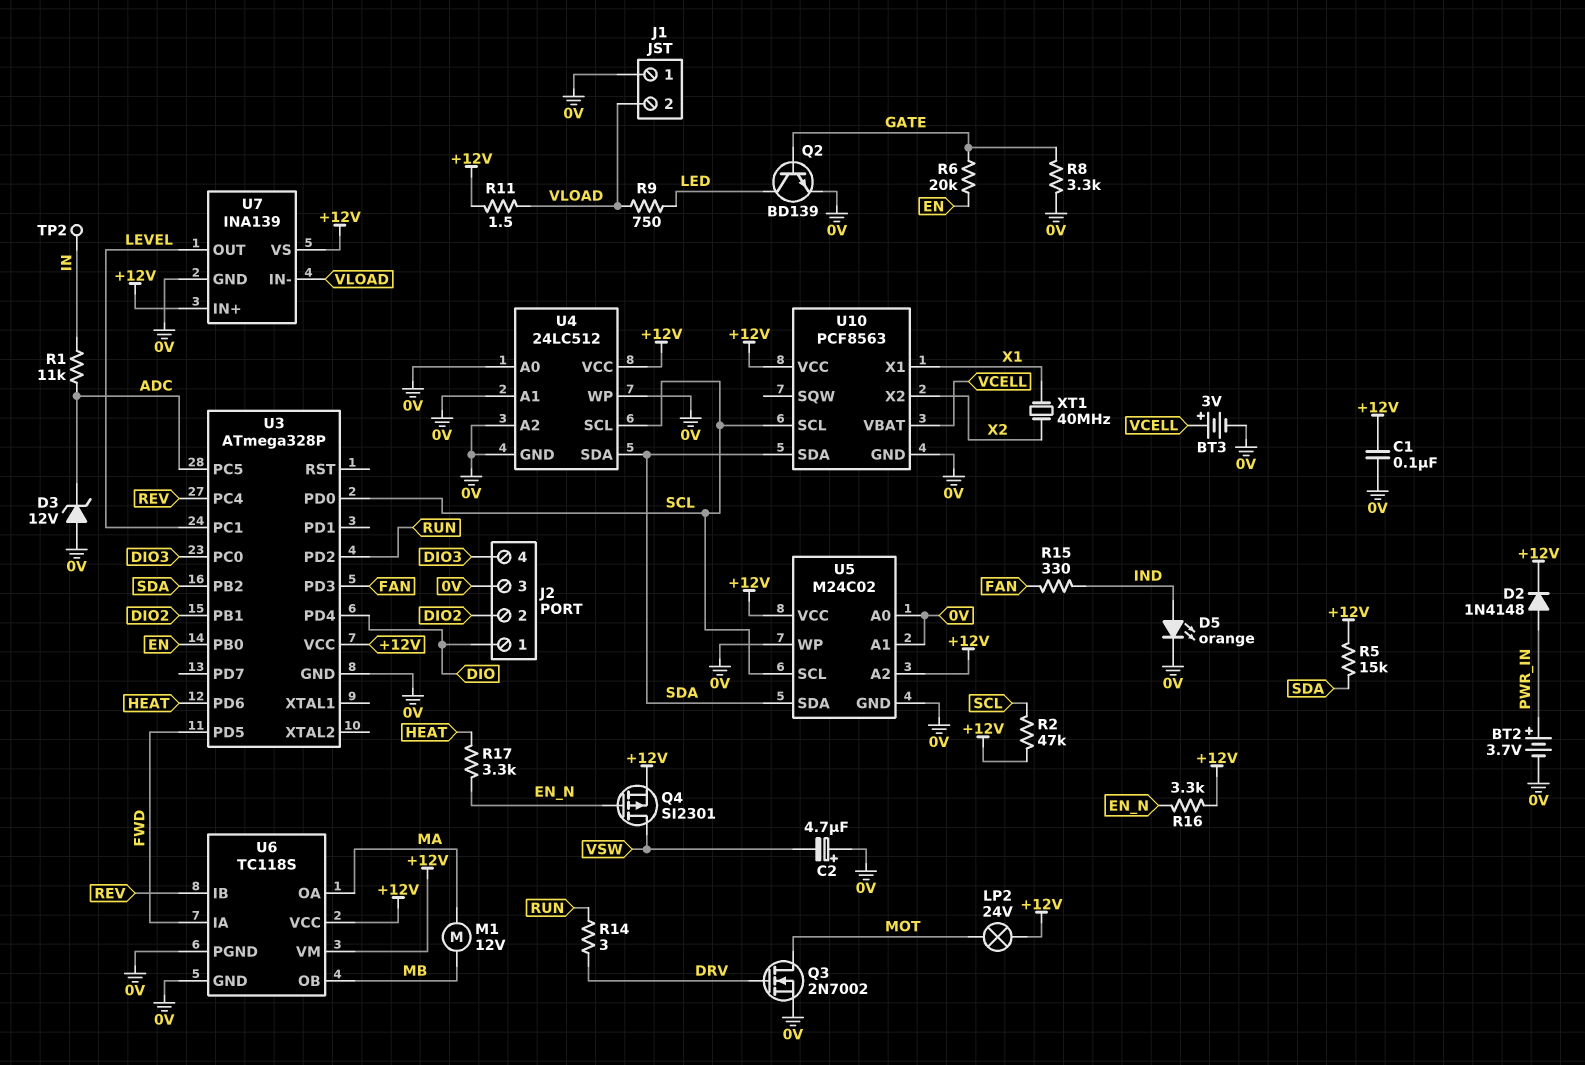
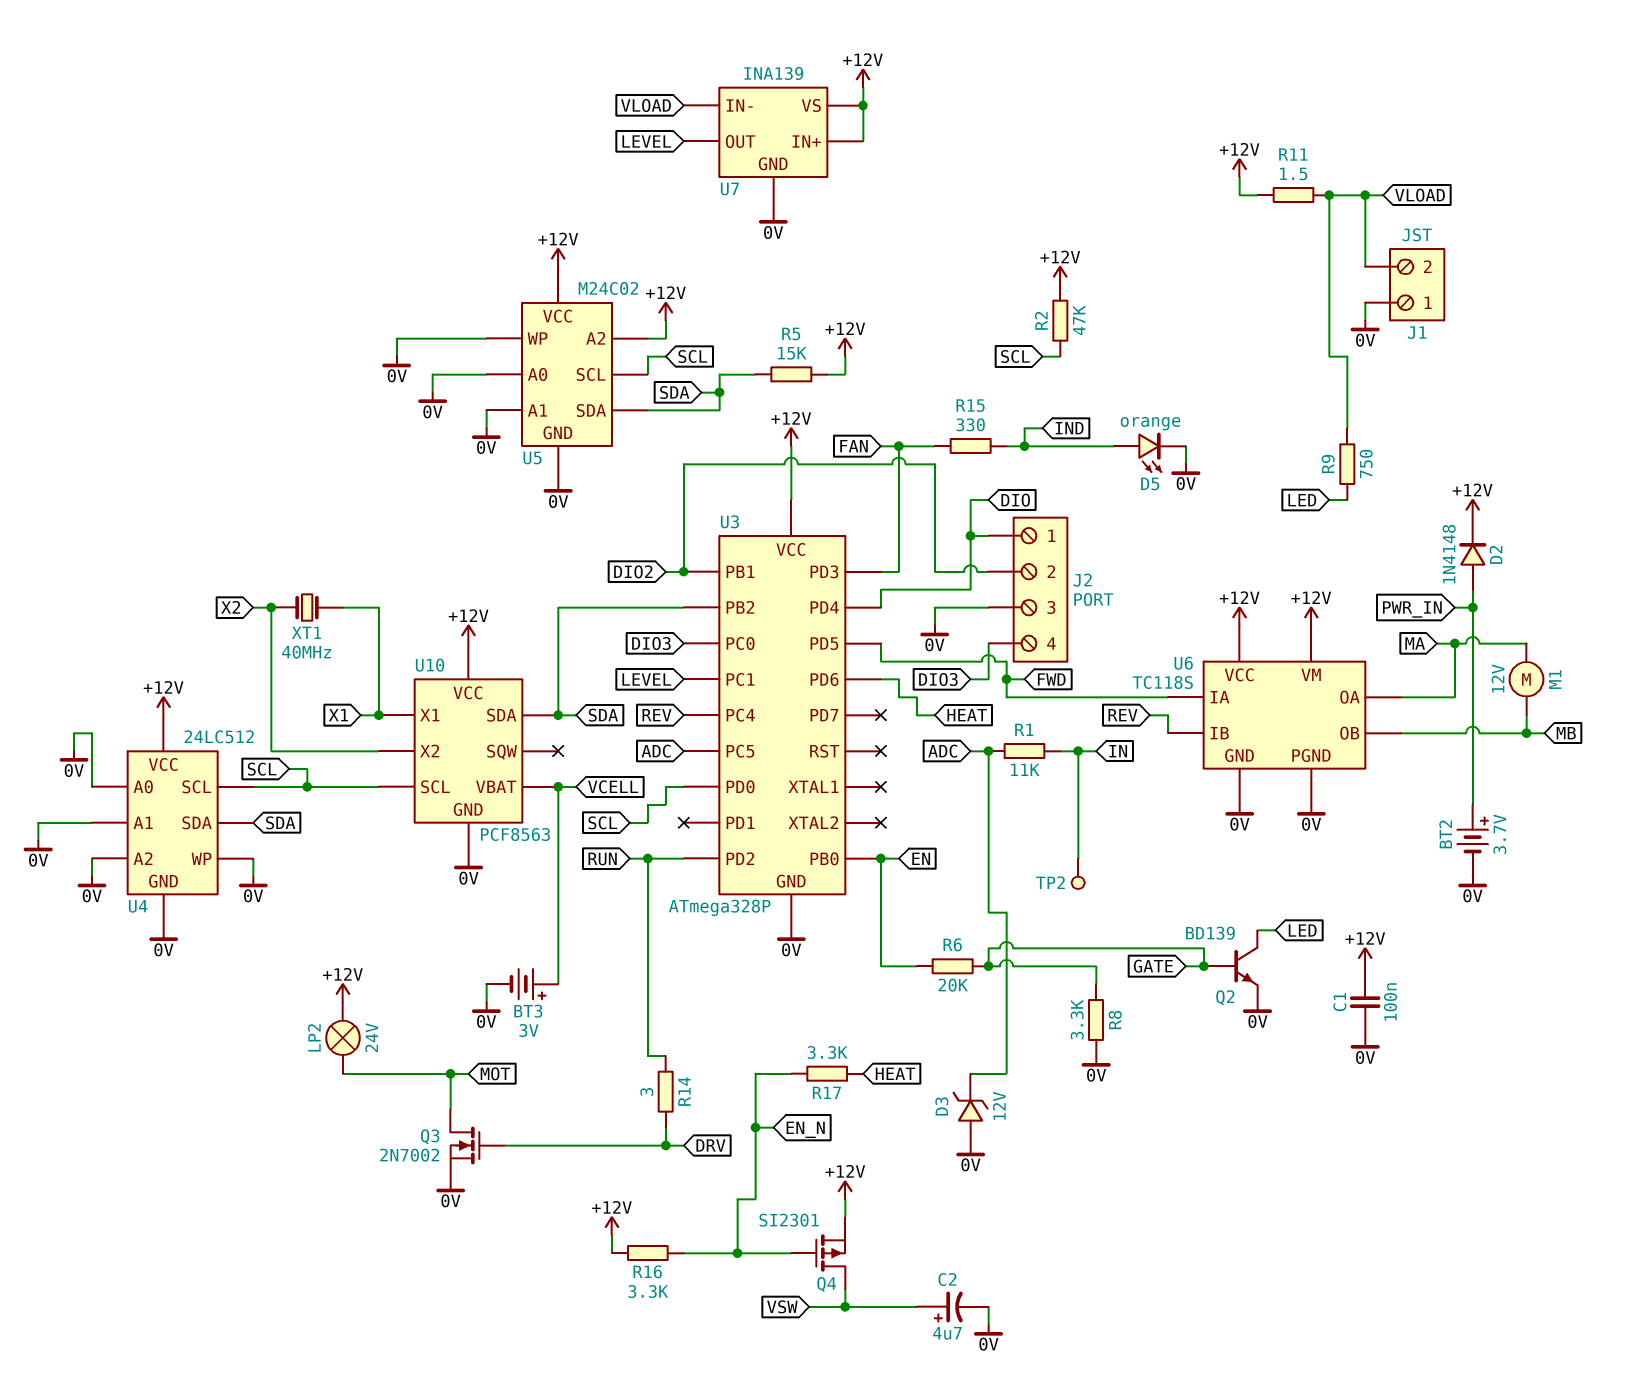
C2: 4.7uF (plus 0V, minus VSW) -> 4.7uF (plus VSW, minus 0V)

